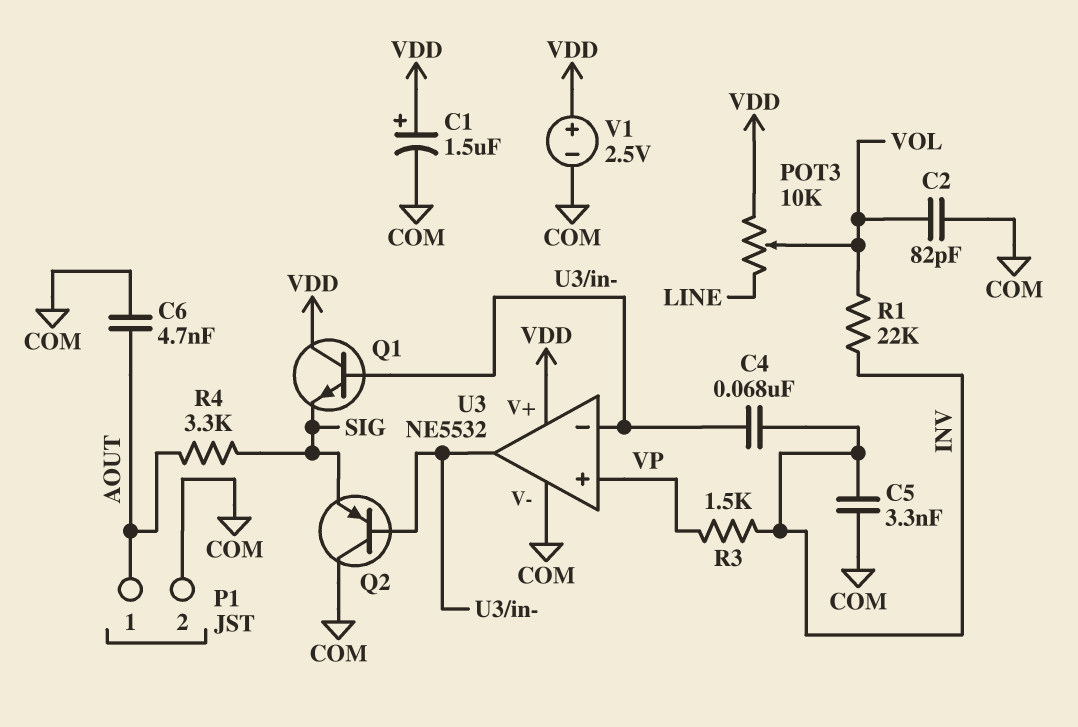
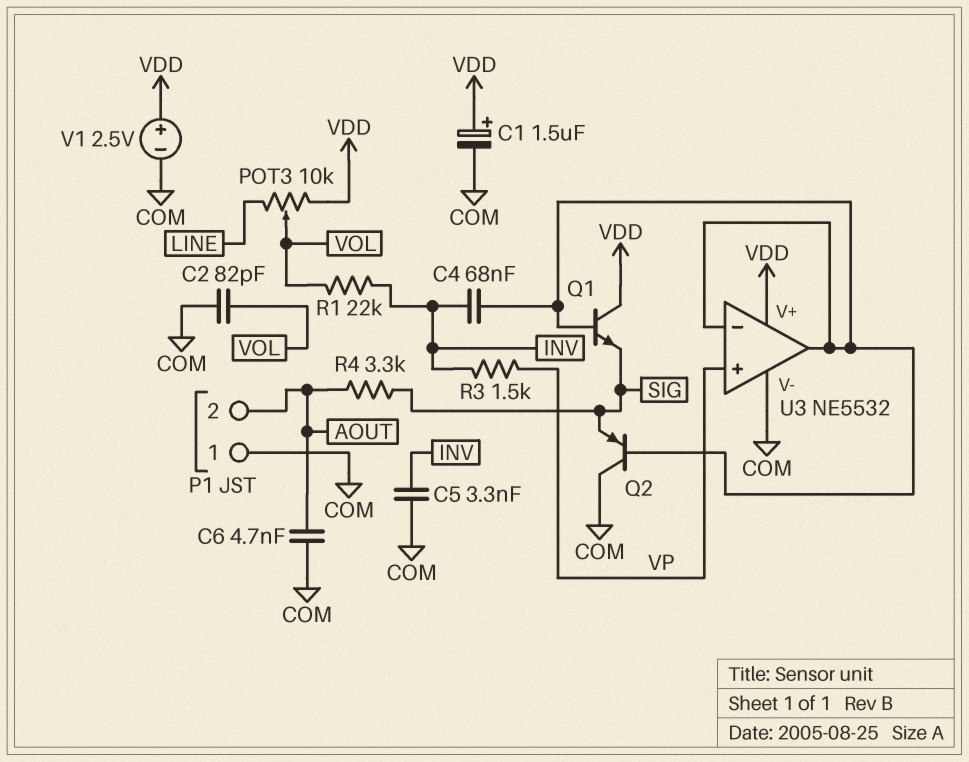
P1 pin 1: AOUT -> COM
P1 pin 2: COM -> AOUT

